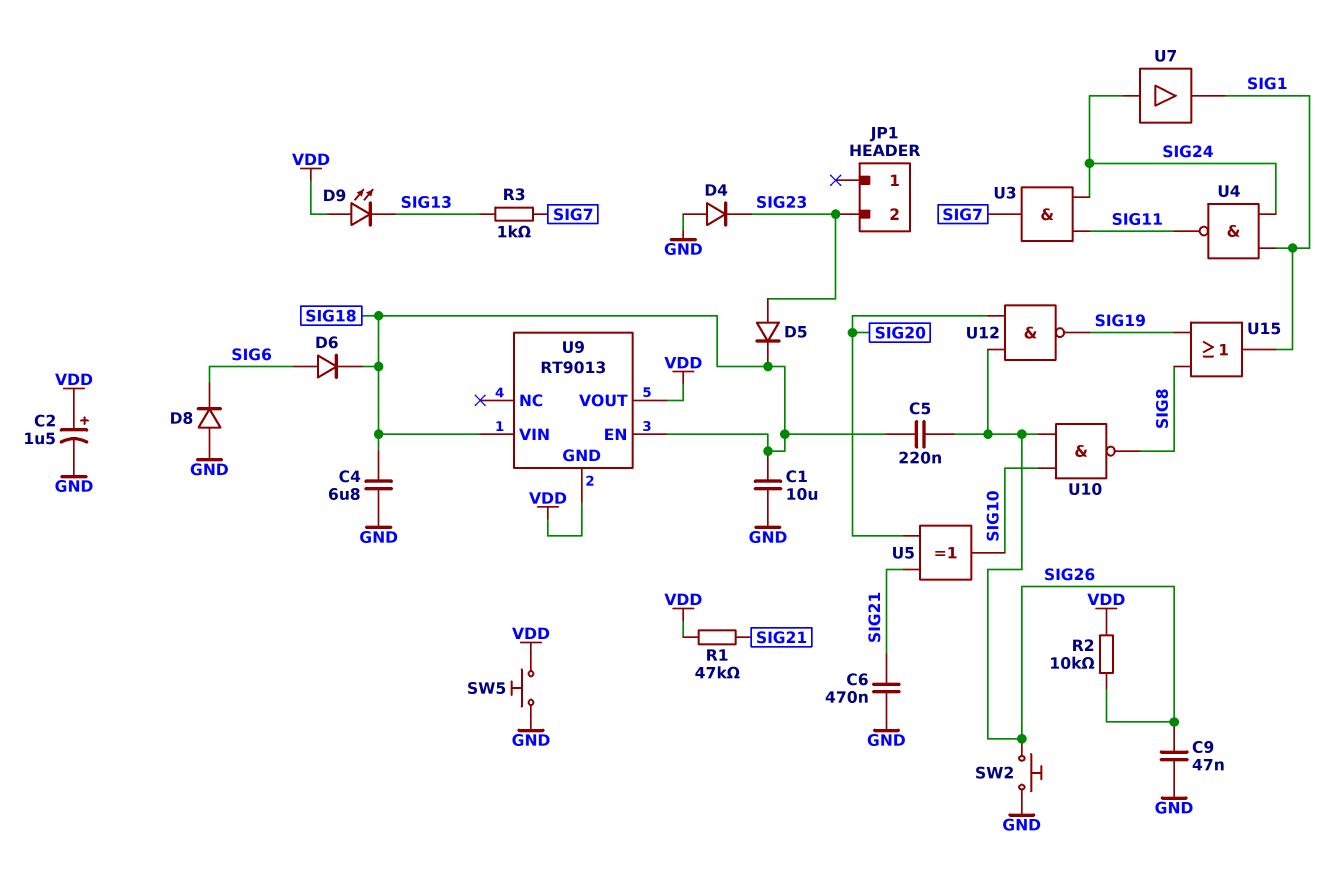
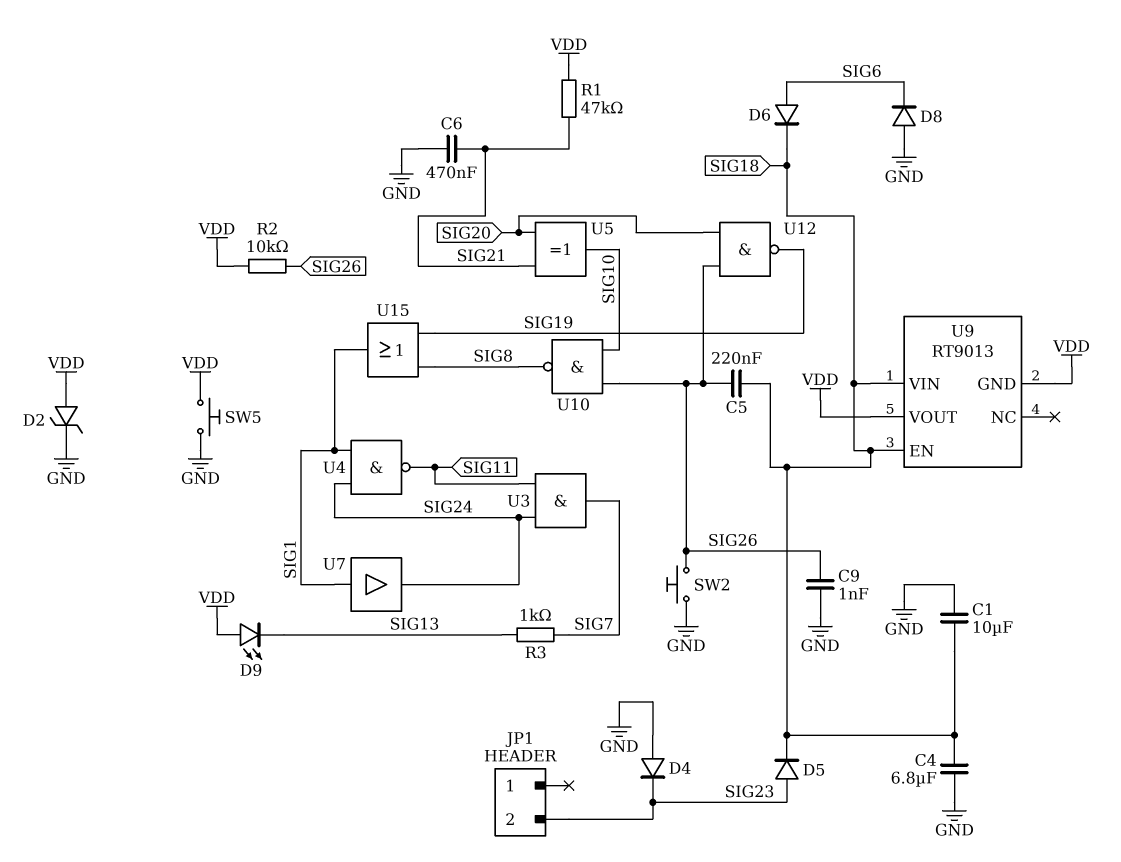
C2: 1.5uF (plus VDD, minus GND) -> none
C9: 47nF (GND, SIG26) -> 1nF (GND, SIG26)
D2: none -> zener (A VDD, K GND)
U7: buffer (in SIG24, out SIG1) -> buffer (in SIG1, out SIG24)

